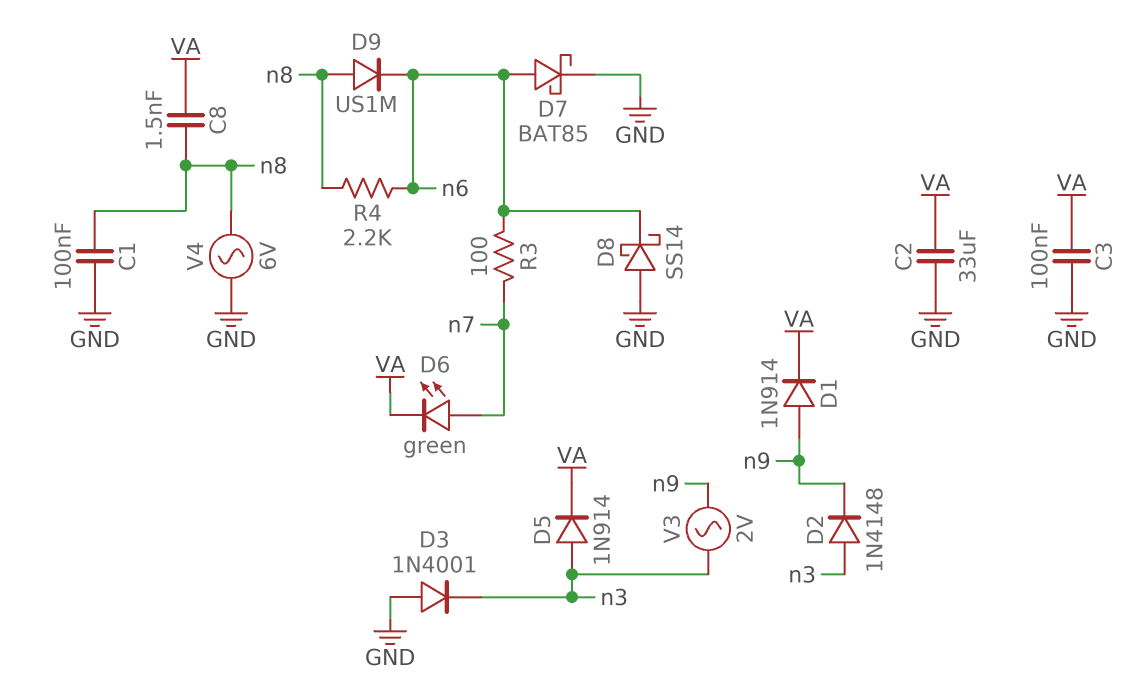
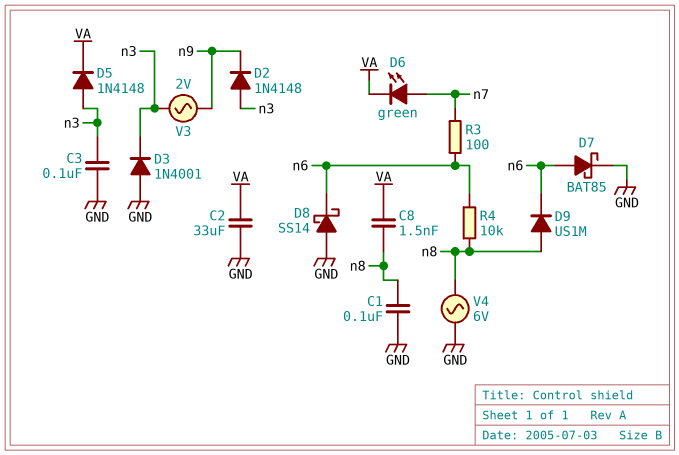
C3: 100nF (GND, VA) -> 100nF (GND, n3)
D1: diode 1N914 (A n9, K VA) -> none
D5: diode 1N914 (A n3, K VA) -> diode 1N4148 (A n3, K VA)
R4: 2.2k (n6, n8) -> 10k (n6, n8)

